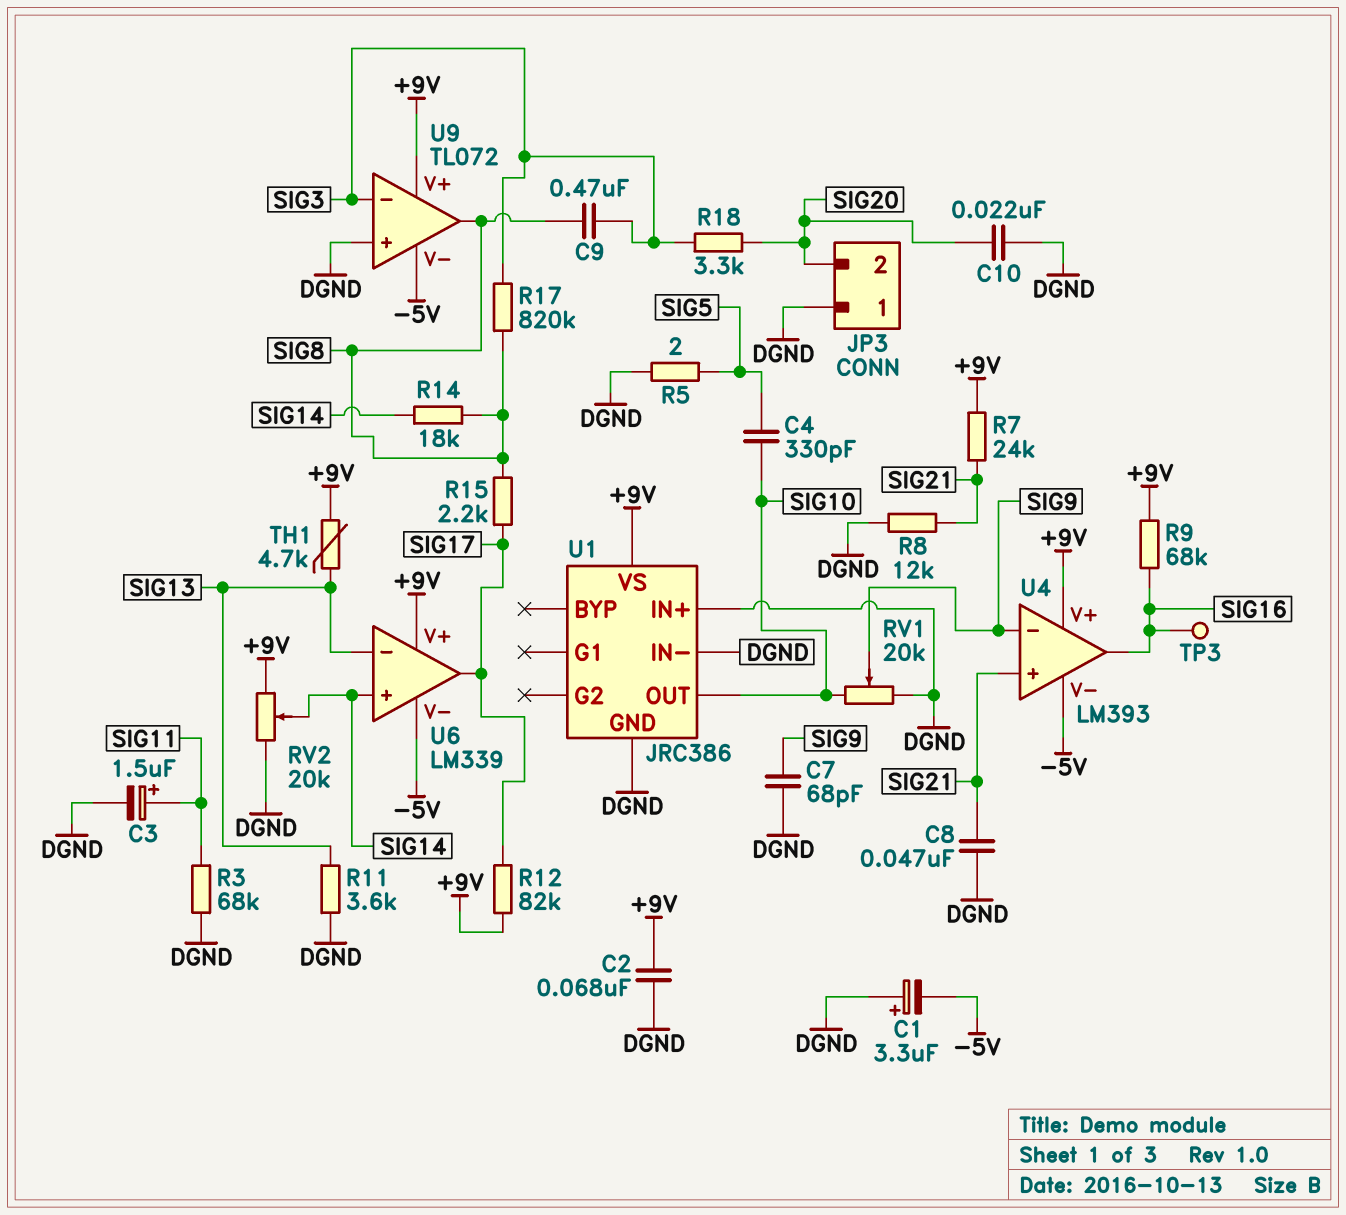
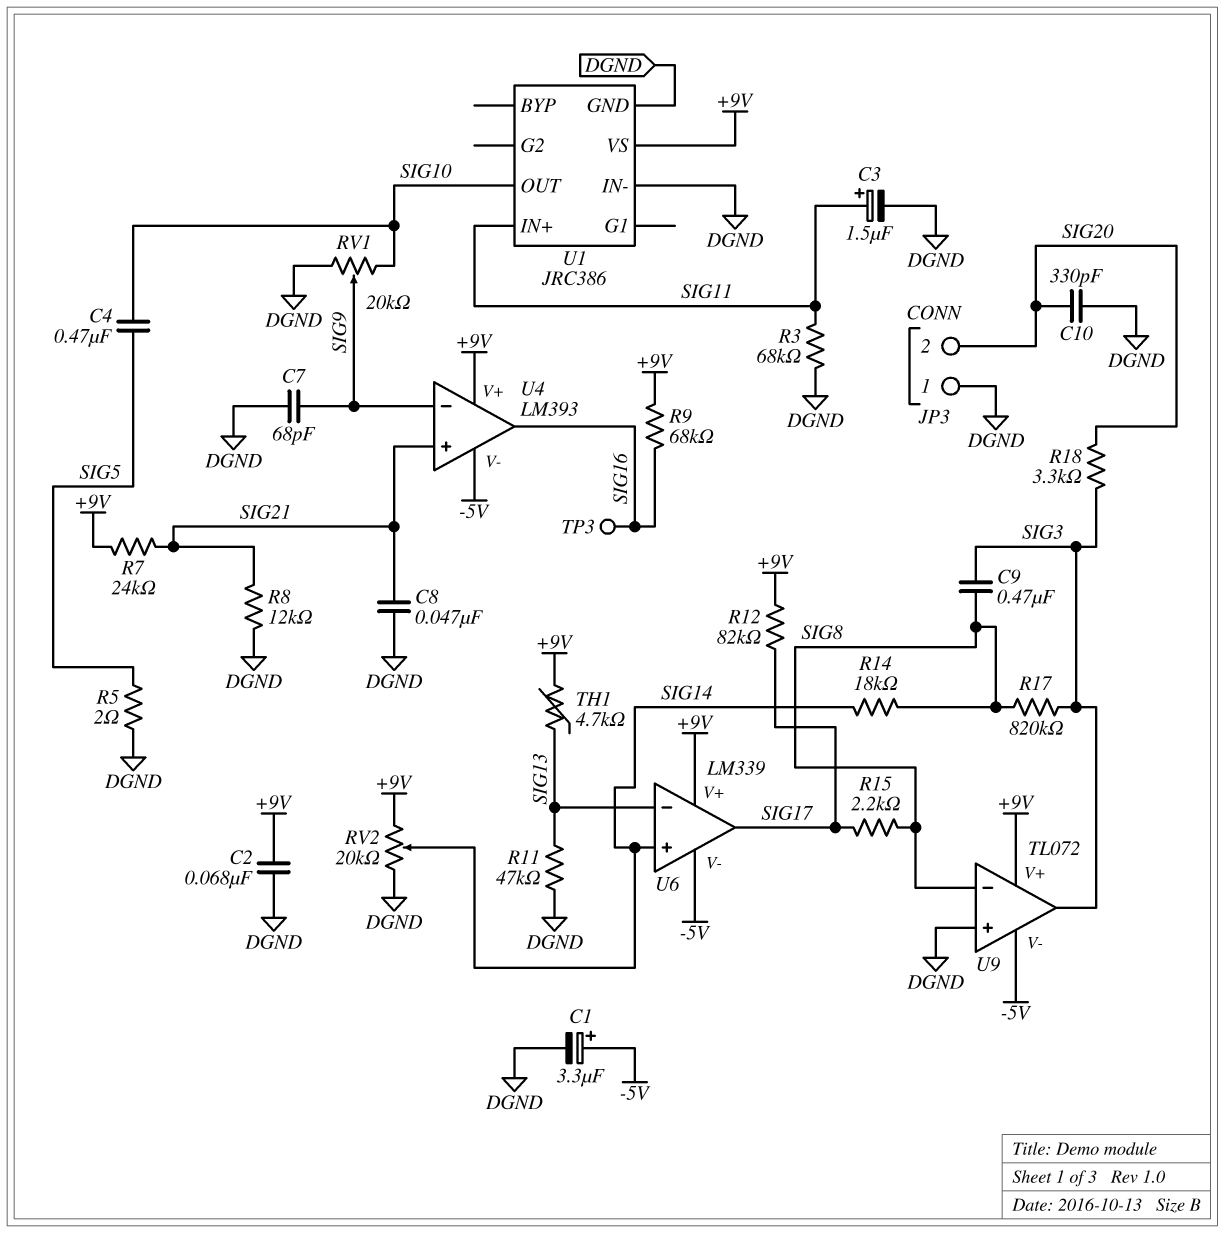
C1: 3.3uF (plus DGND, minus -5V) -> 3.3uF (plus -5V, minus DGND)
C4: 330pF (SIG5, SIG10) -> 470nF (SIG5, SIG10)
C10: 22nF (DGND, SIG20) -> 330pF (DGND, SIG20)
R11: 3.6k (DGND, SIG13) -> 47k (DGND, SIG13)
U1 pin IN+: DGND -> SIG11
U9 pin in-: SIG3 -> SIG8
U9 pin out: SIG8 -> SIG3

